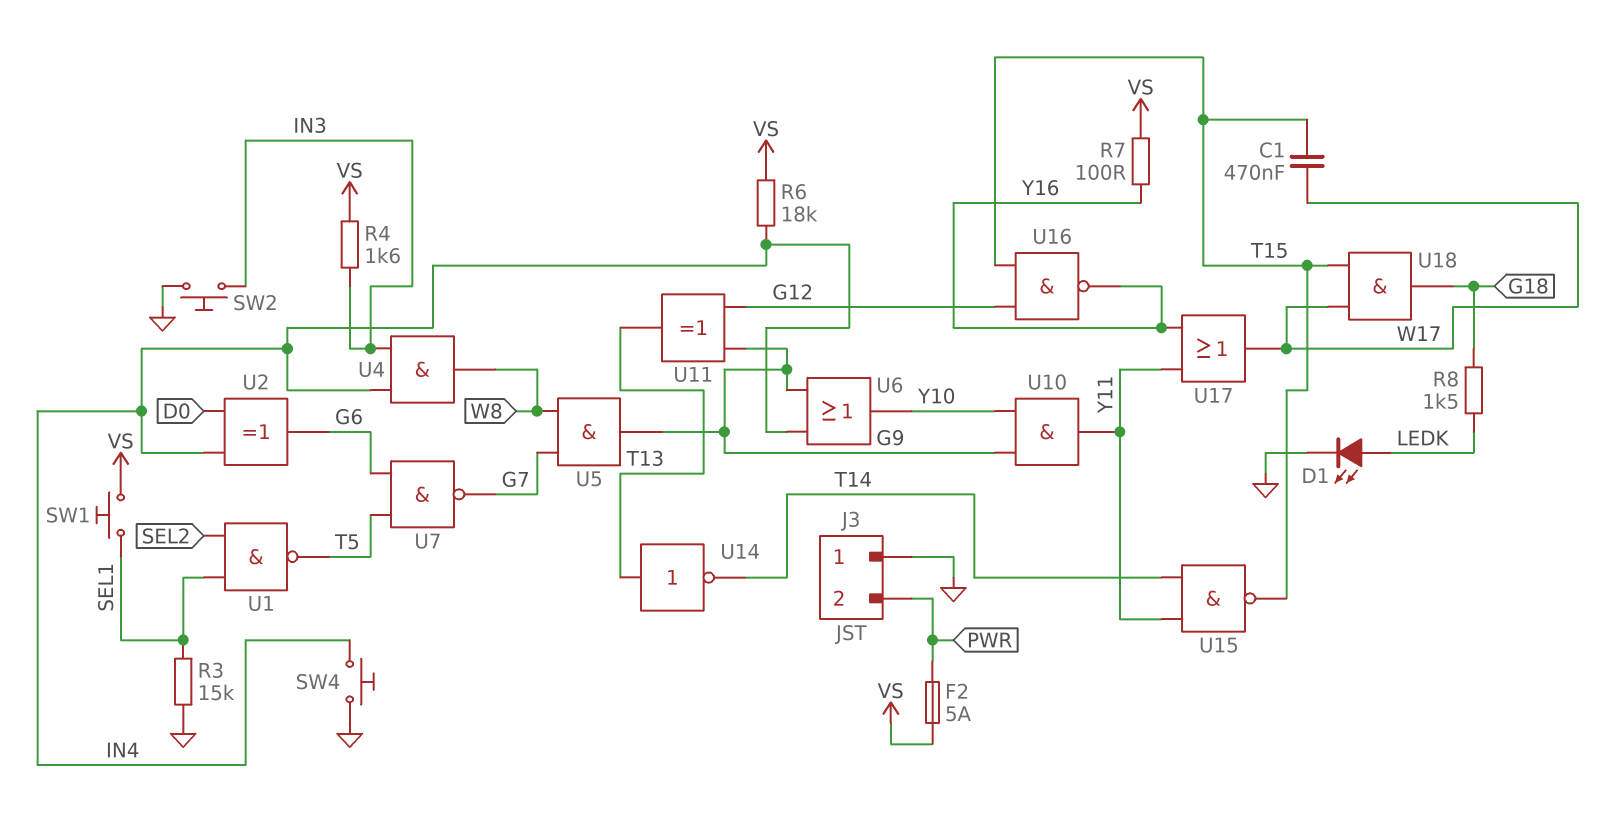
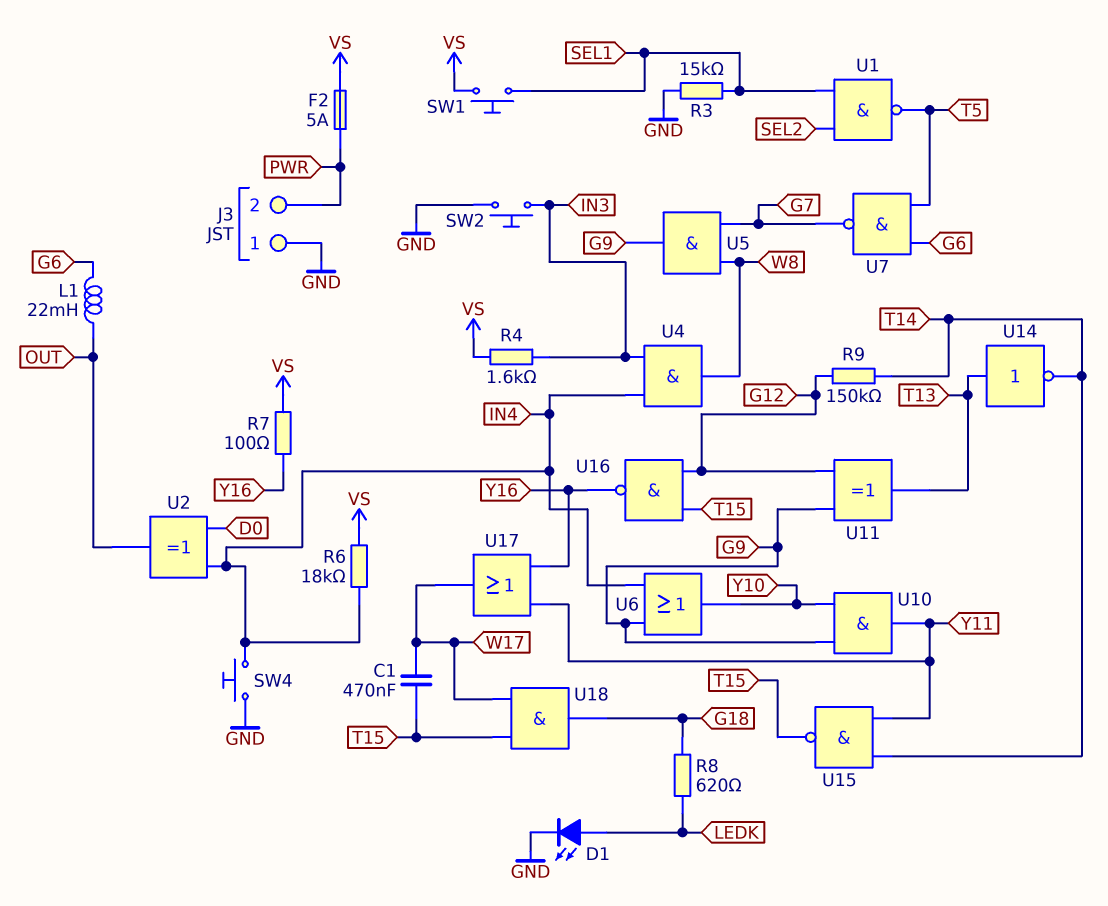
L1: none -> 22mH (G6, OUT)
R8: 1.5k (G18, LEDK) -> 620 (G18, LEDK)
R9: none -> 150k (G12, T14)
U2: XOR (in D0, in IN4, out G6) -> XOR (in D0, in IN4, out OUT)

